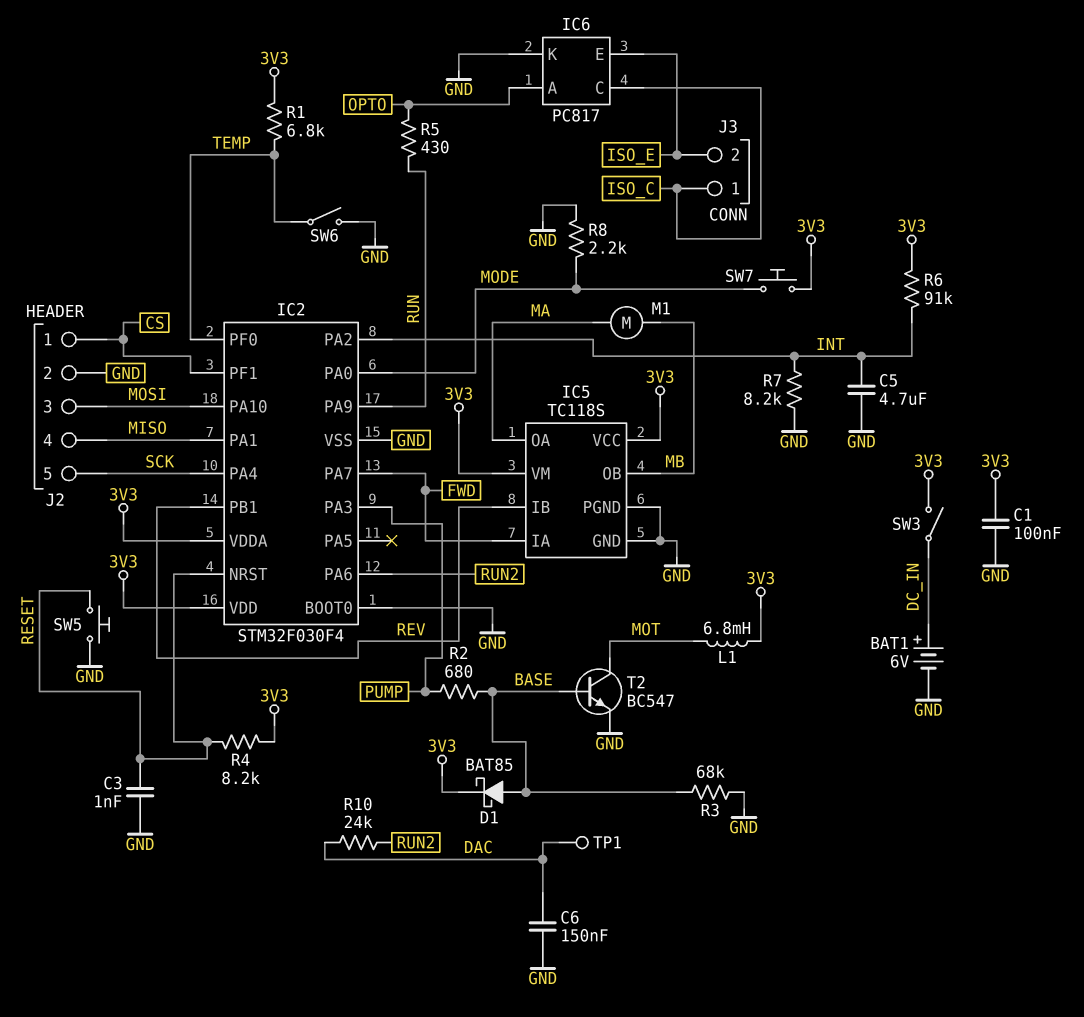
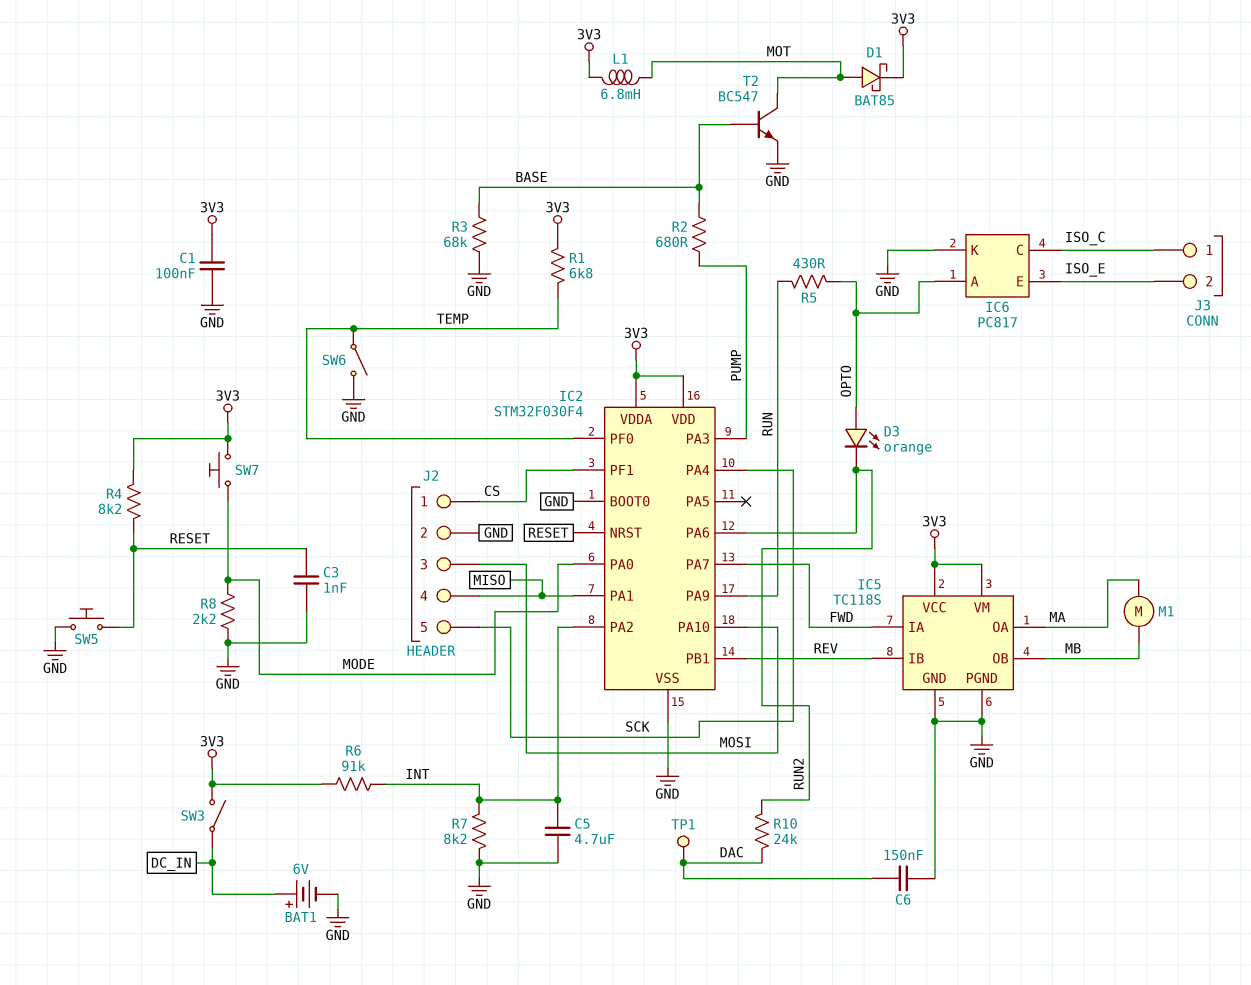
D1: schottky BAT85 (A BASE, K 3V3) -> schottky BAT85 (A MOT, K 3V3)
D3: none -> LED orange (A OPTO, K RUN2)

